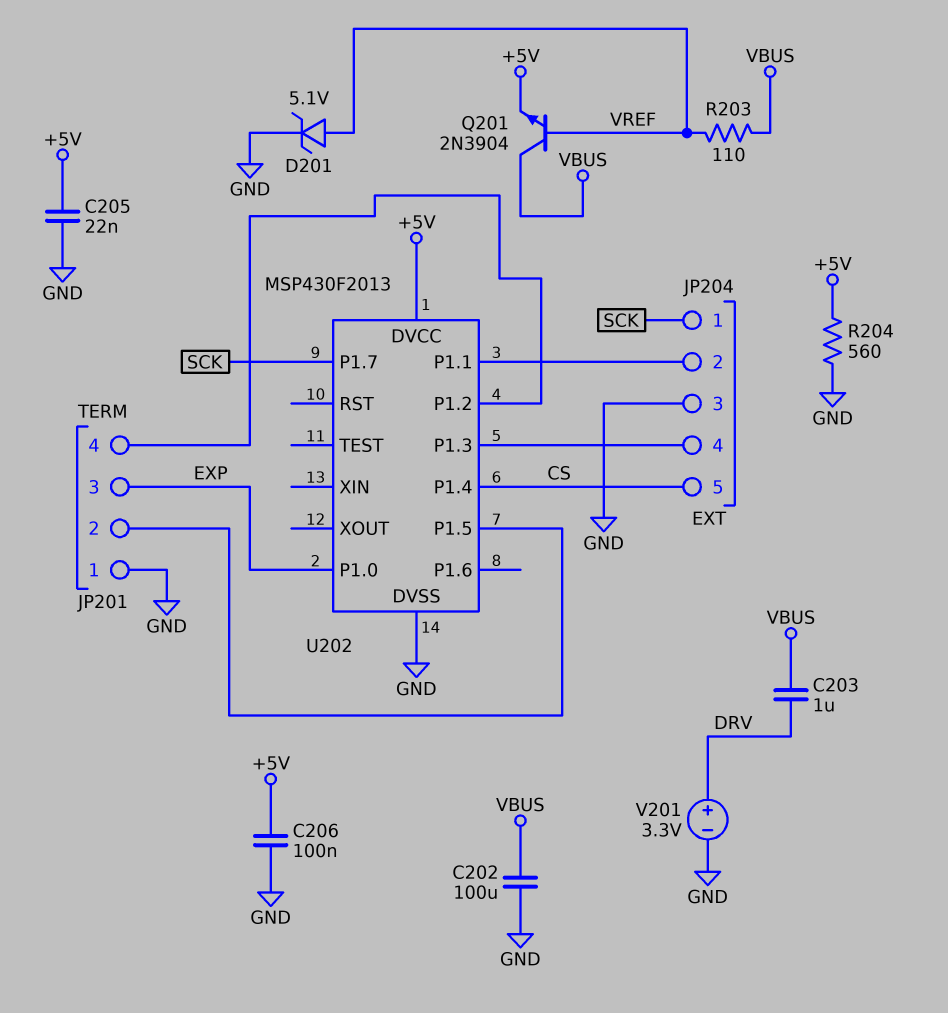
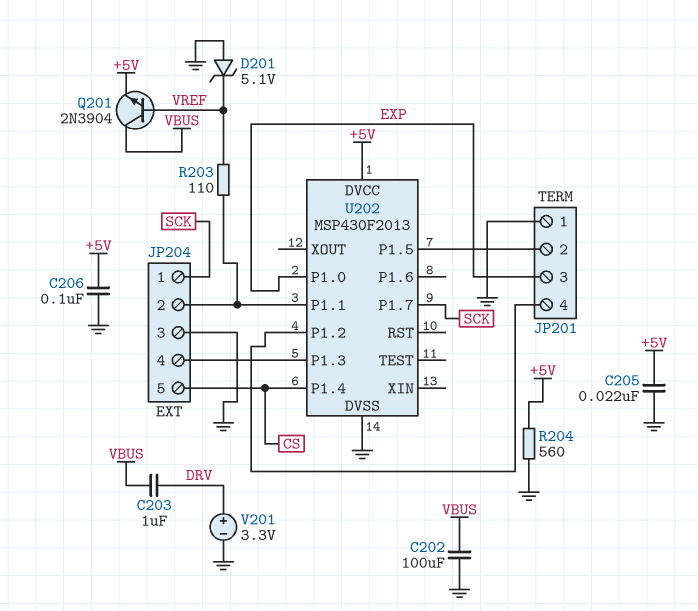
D201: zener 5.1V (A VREF, K GND) -> zener 5.1V (A GND, K VREF)
R203: 110 (VBUS, VREF) -> 110 (JP204/2, VREF)

